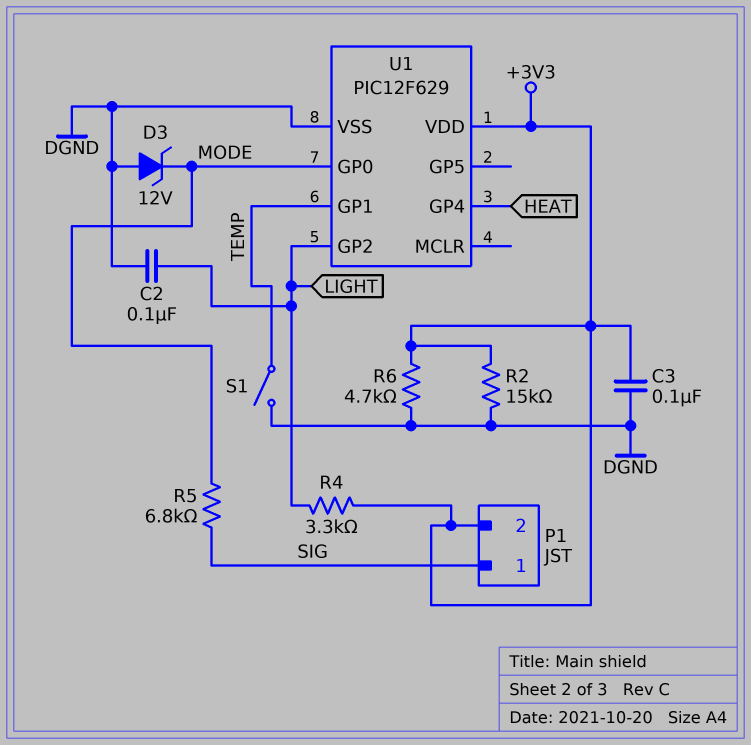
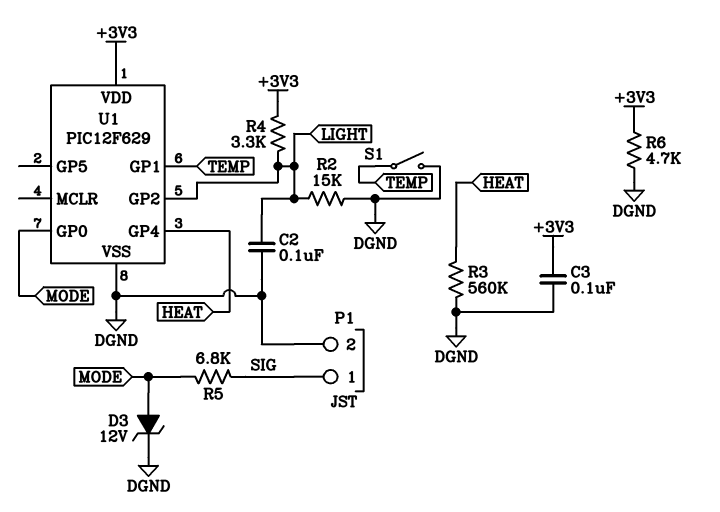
D3: zener 12V (A DGND, K MODE) -> zener 12V (A MODE, K DGND)
P1 pin 2: +3V3 -> DGND
R2: 15k (+3V3, DGND) -> 15k (DGND, LIGHT)
R3: none -> 560k (DGND, HEAT)

